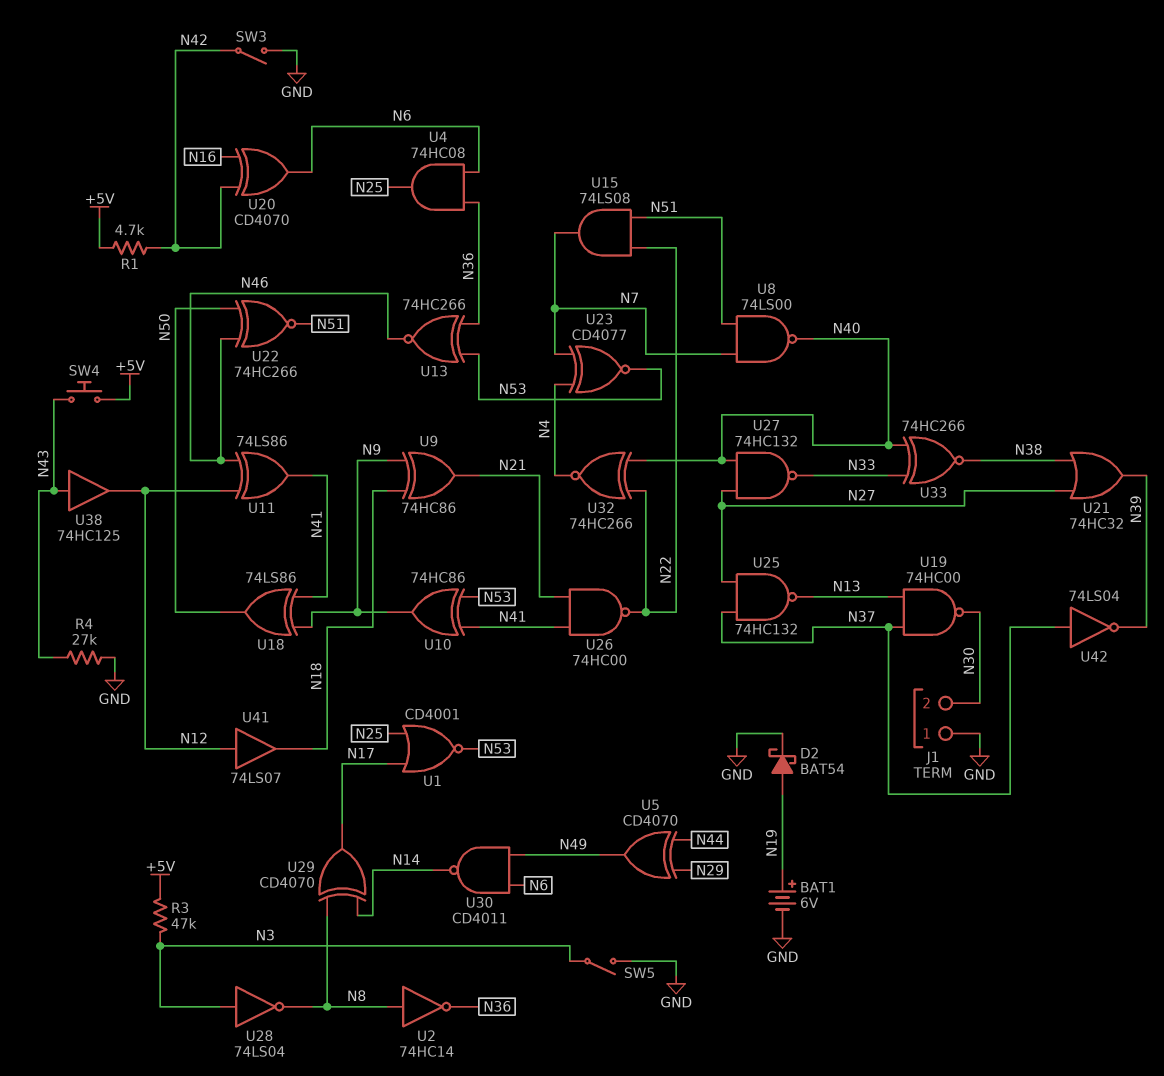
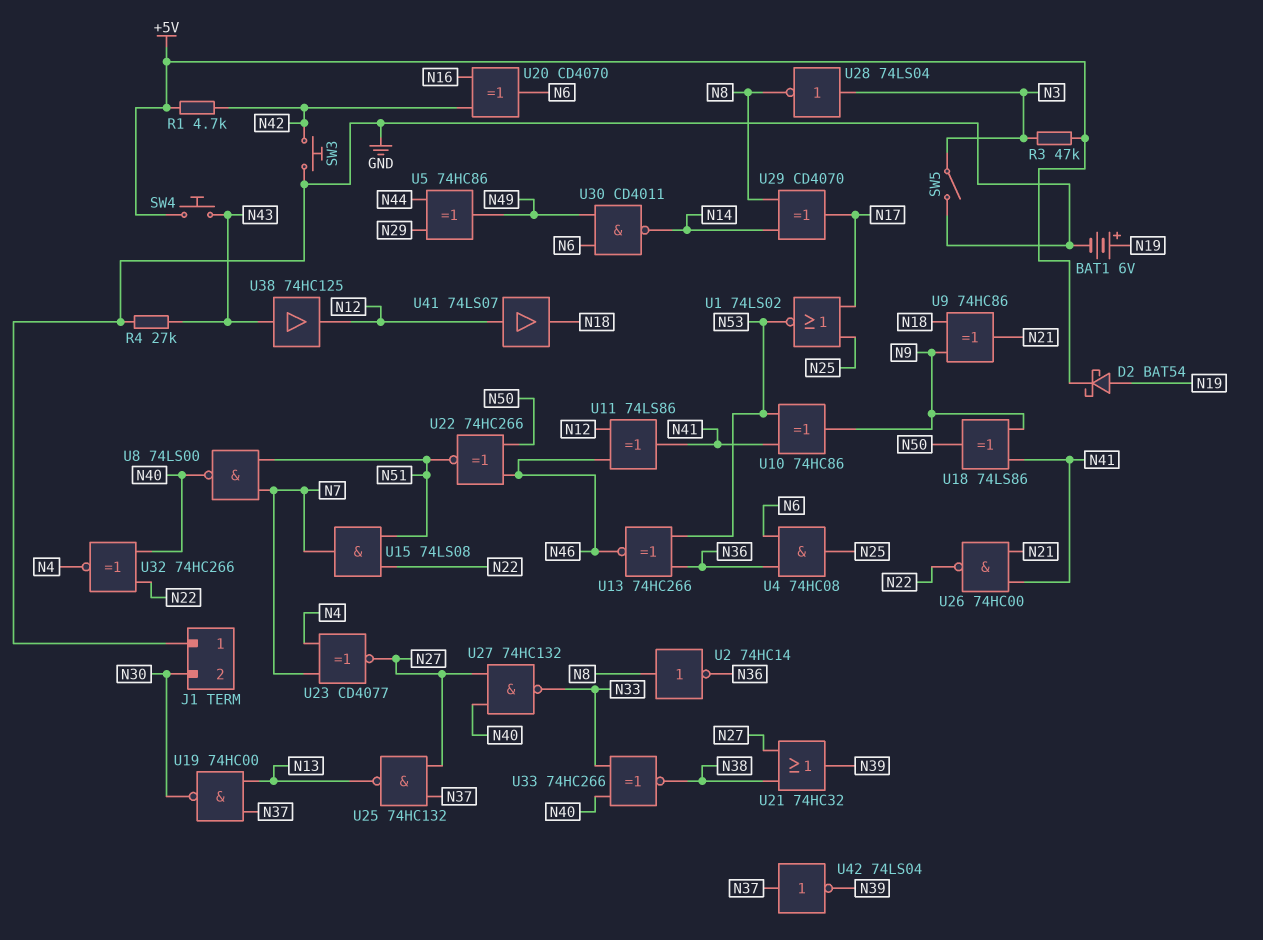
D2: schottky BAT54 (A N19, K GND) -> schottky BAT54 (A N19, K +5V)
SW3: switch (GND, N42) -> button (GND, N42)
U1: NOR CD4001 (in N17, in N25, out N53) -> NOR 74LS02 (in N17, in N25, out N53)
U5: XOR CD4070 (in N29, in N44, out N49) -> XOR 74HC86 (in N29, in N44, out N49)
U23: XNOR CD4077 (in N4, in N7, out N53) -> XNOR CD4077 (in N4, in N7, out N27)

